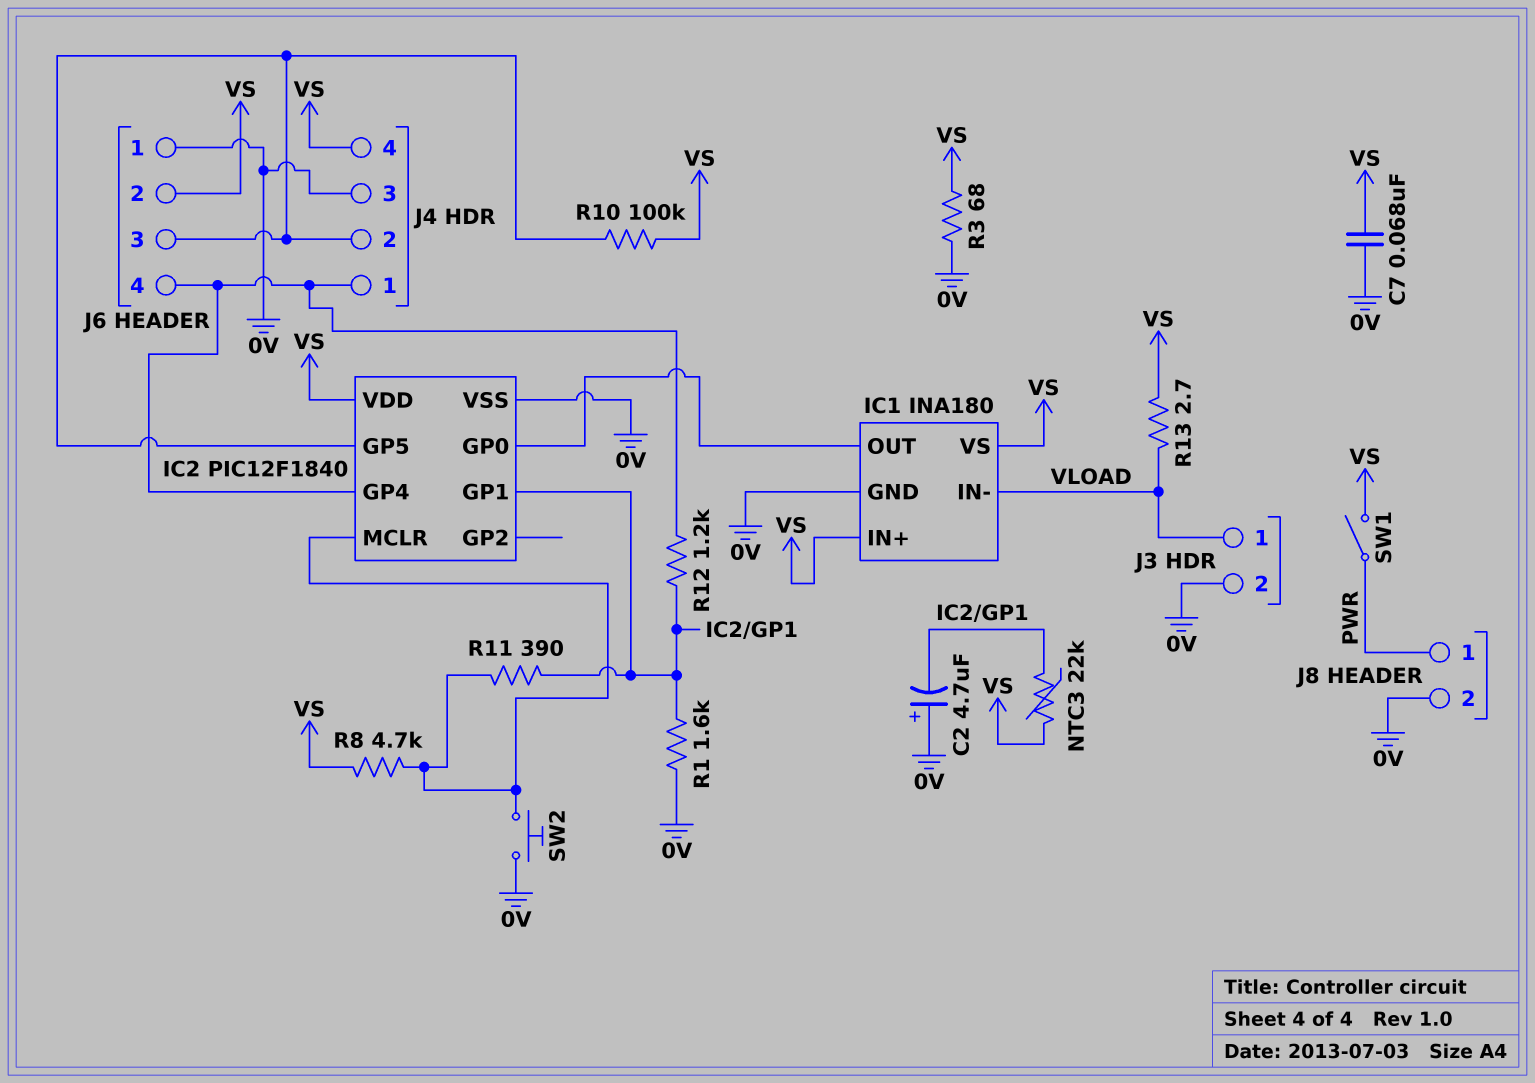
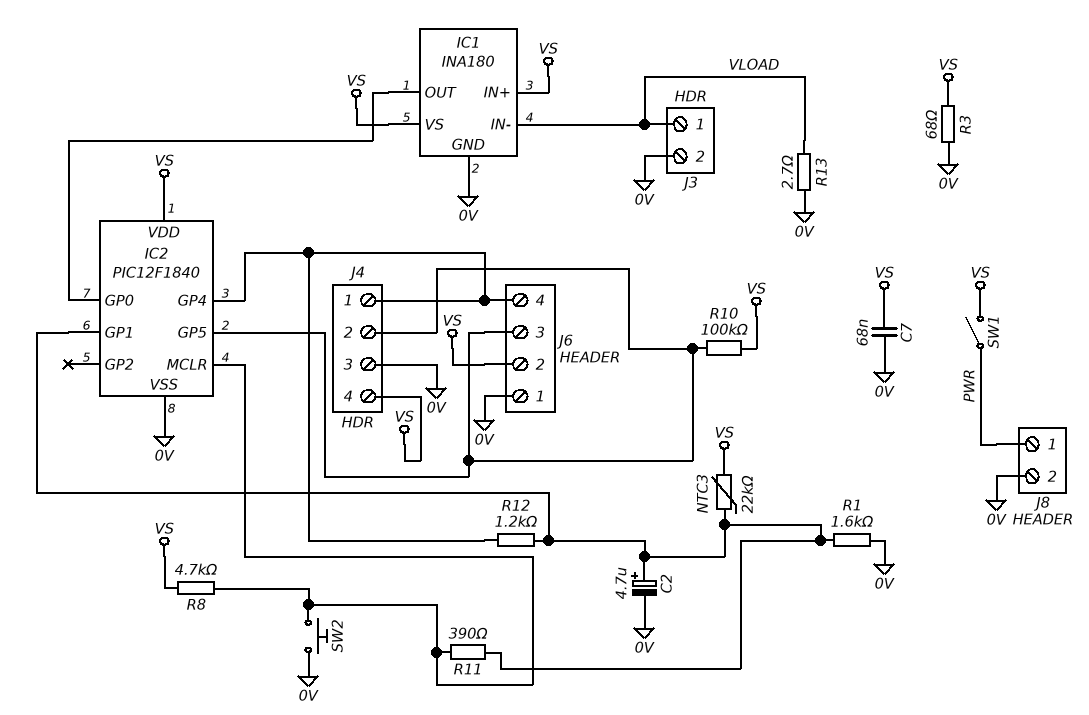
C2: 4.7uF (plus 0V, minus IC2/GP1) -> 4.7uF (plus IC2/GP1, minus 0V)
R13: 2.7 (VLOAD, VS) -> 2.7 (0V, VLOAD)

